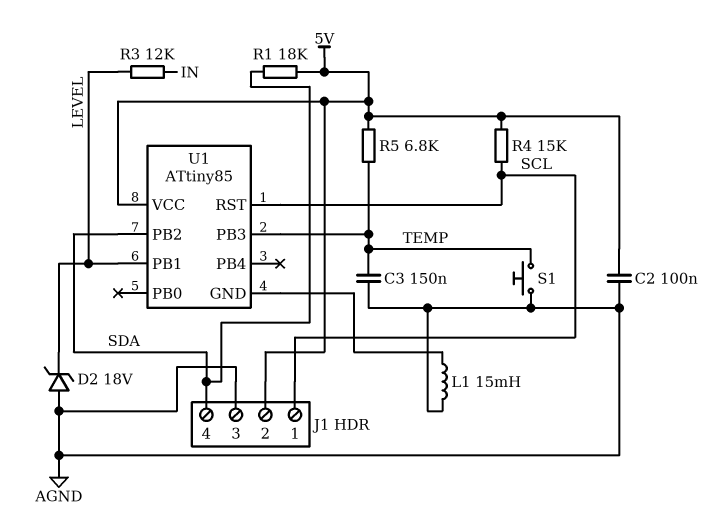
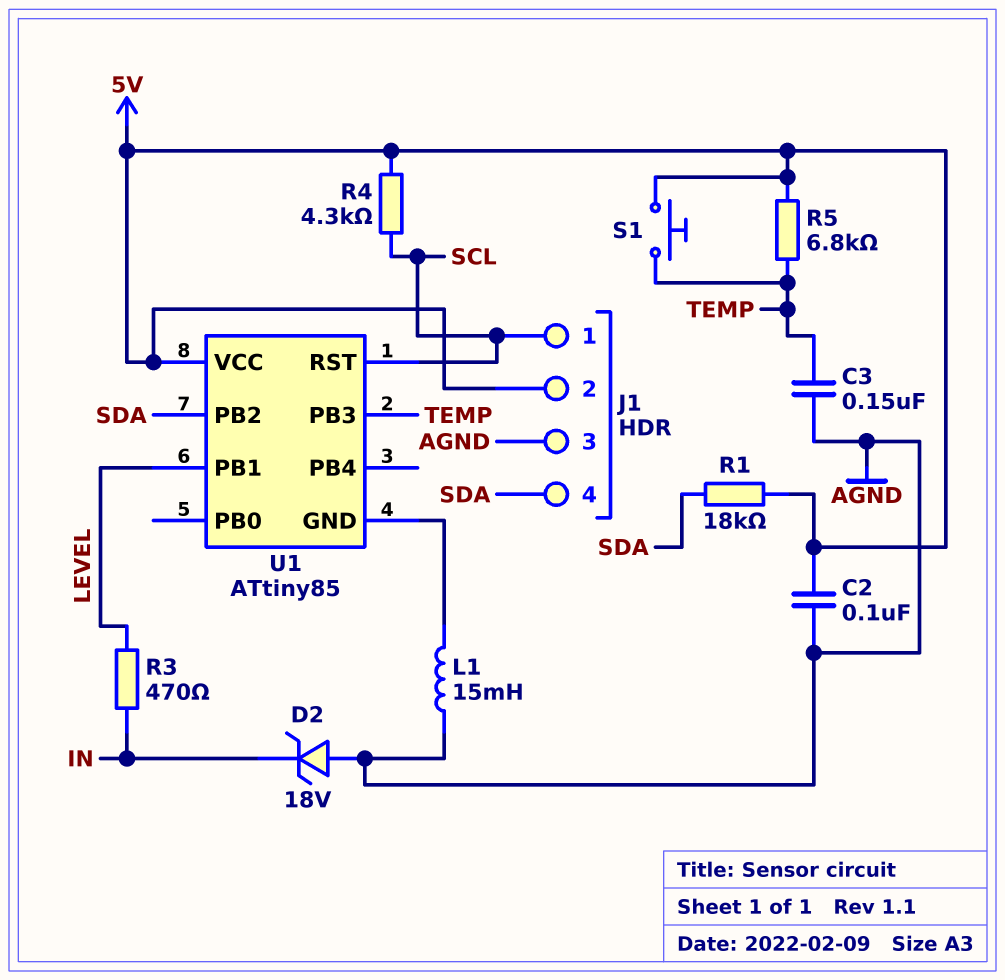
D2: zener 18V (A AGND, K LEVEL) -> zener 18V (A AGND, K IN)
R3: 12k (IN, LEVEL) -> 470 (IN, LEVEL)
R4: 15k (5V, SCL) -> 4.3k (5V, SCL)
S1: button (AGND, TEMP) -> button (5V, TEMP)

